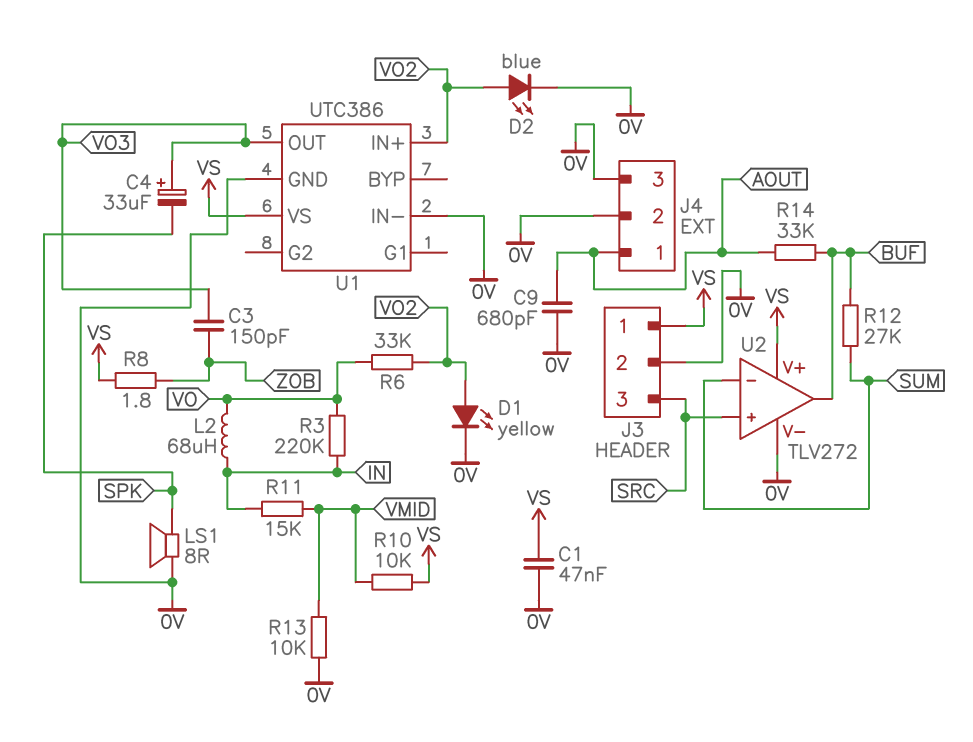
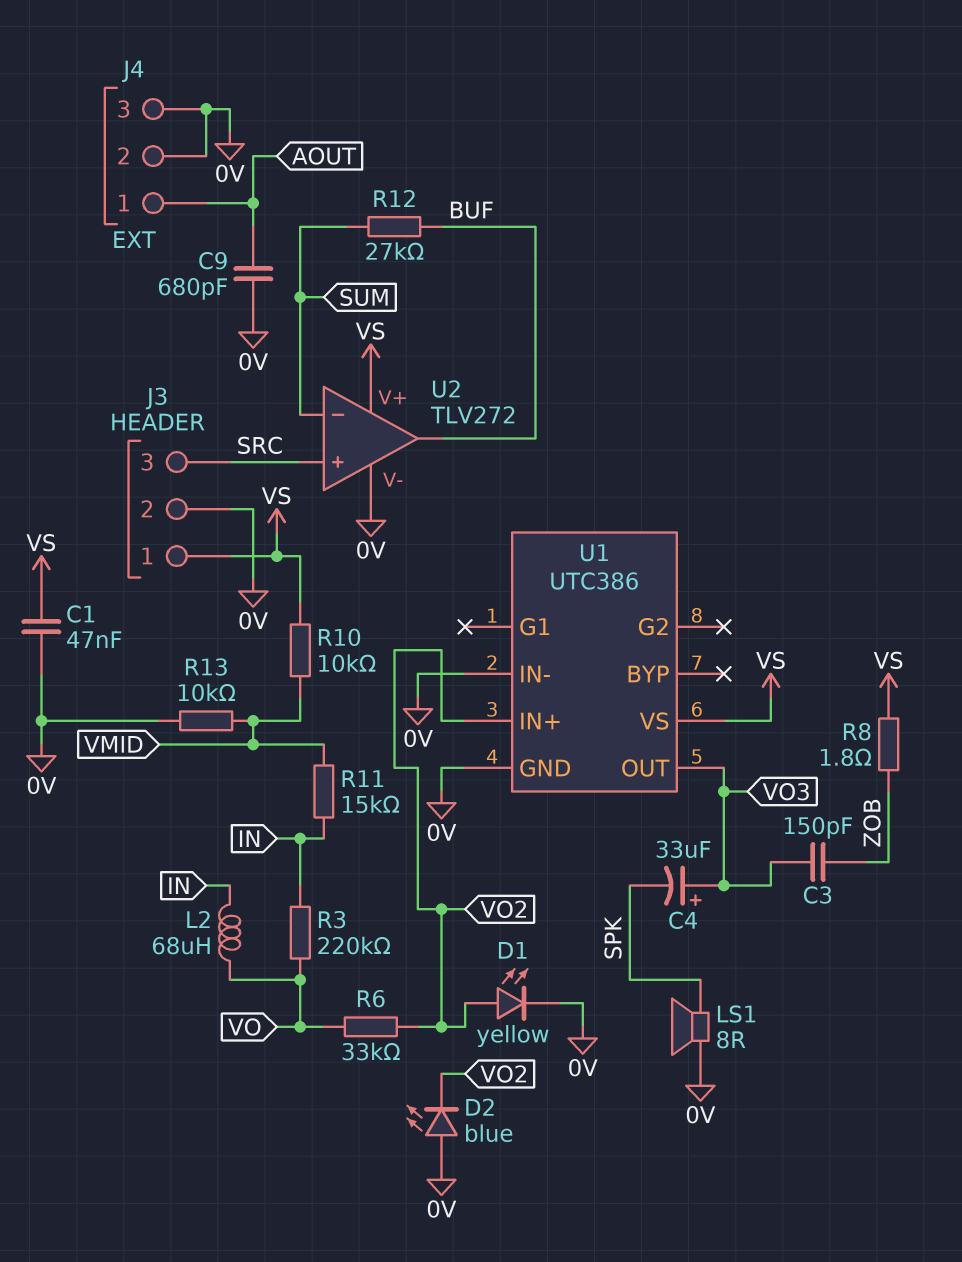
D2: LED blue (A VO2, K 0V) -> LED blue (A 0V, K VO2)
R14: 33k (AOUT, BUF) -> none

